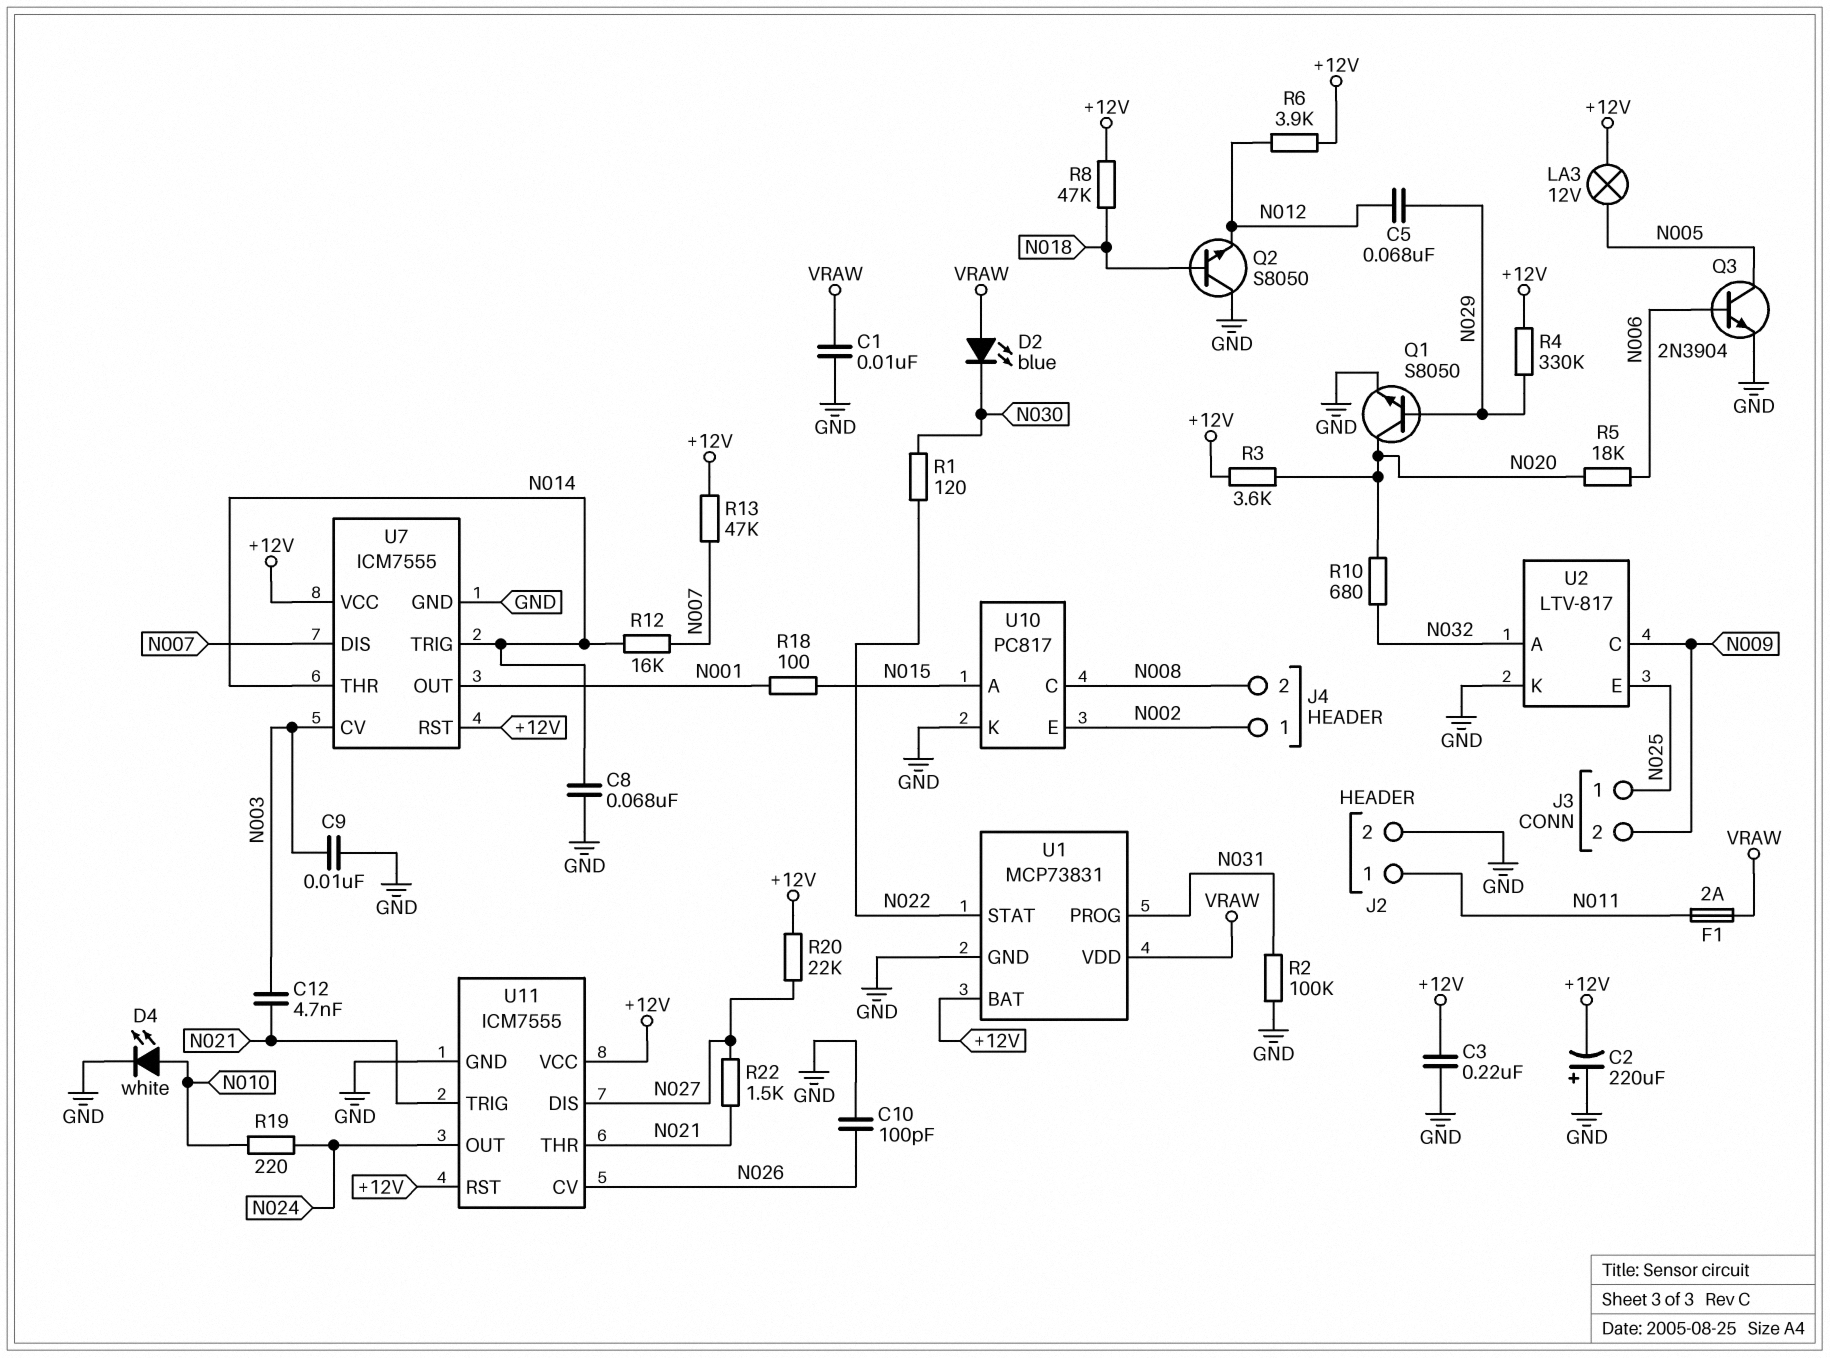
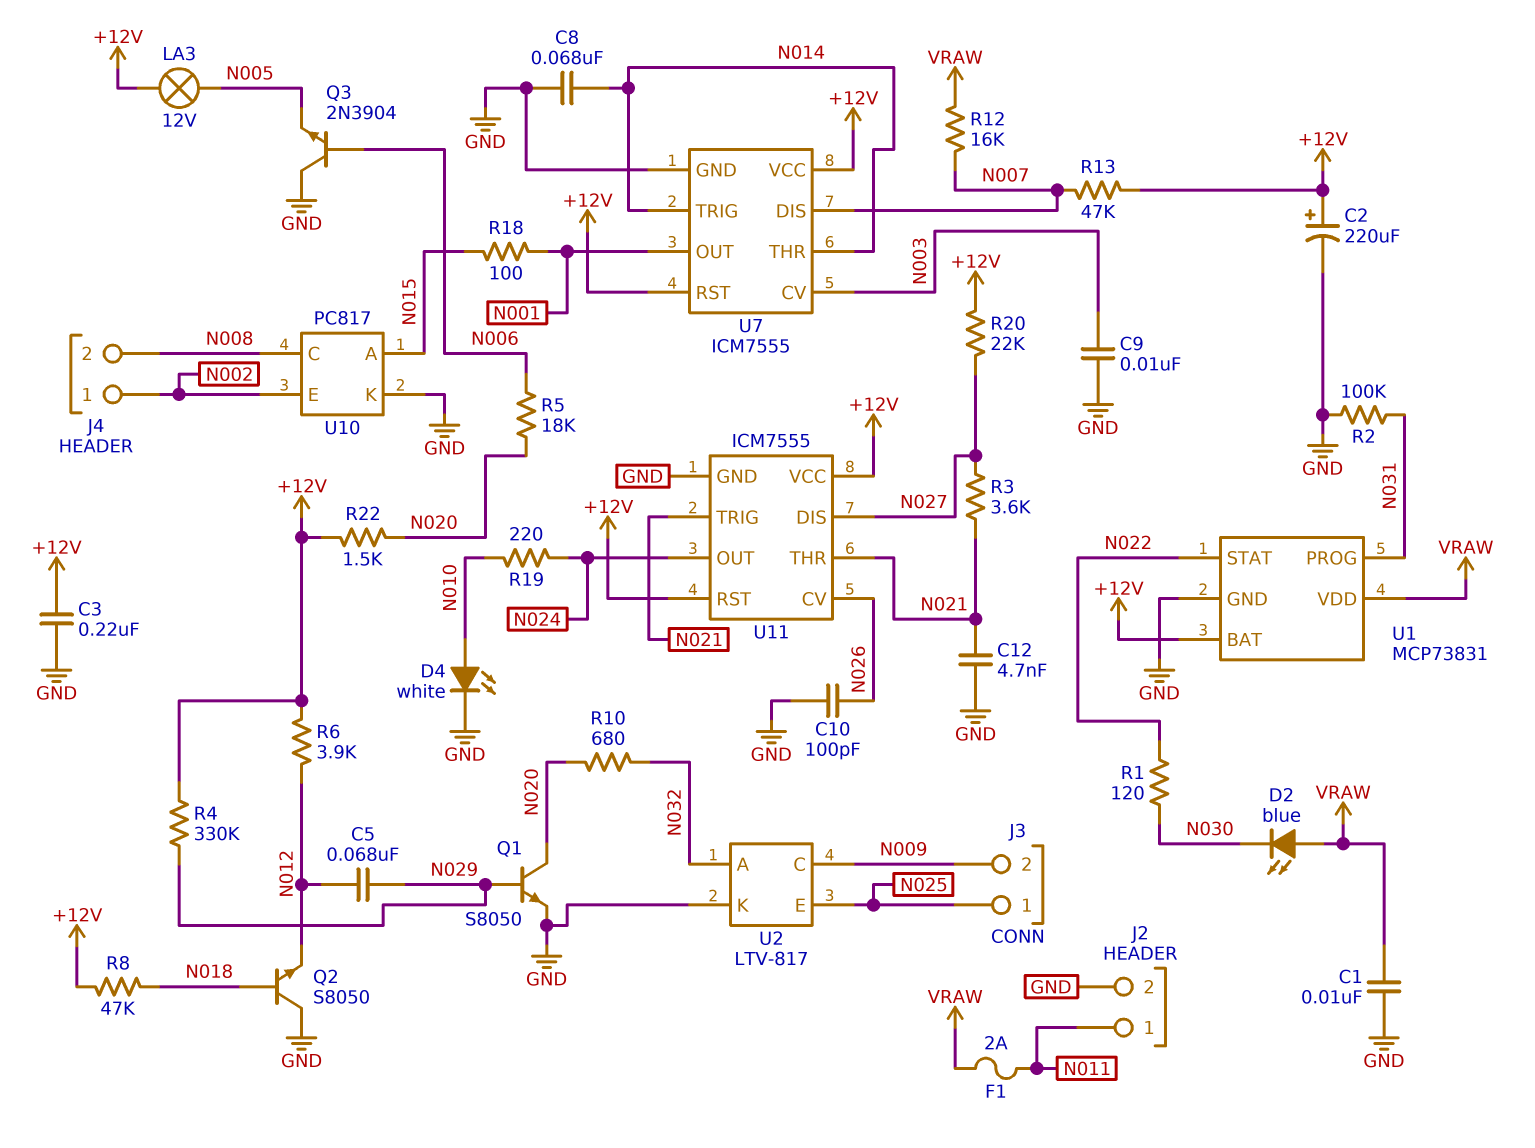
C2: 220uF (plus GND, minus +12V) -> 220uF (plus +12V, minus GND)
C12: 4.7nF (N003, N021) -> 4.7nF (GND, N021)
Q3: NPN 2N3904 (B N006, C N005, E GND) -> NPN 2N3904 (B N006, C GND, E N005)
R3: 3.6k (+12V, N020) -> 3.6k (N021, N027)
R12: 16k (N007, N014) -> 16k (N007, VRAW)
R22: 1.5k (N021, N027) -> 1.5k (+12V, N020)

